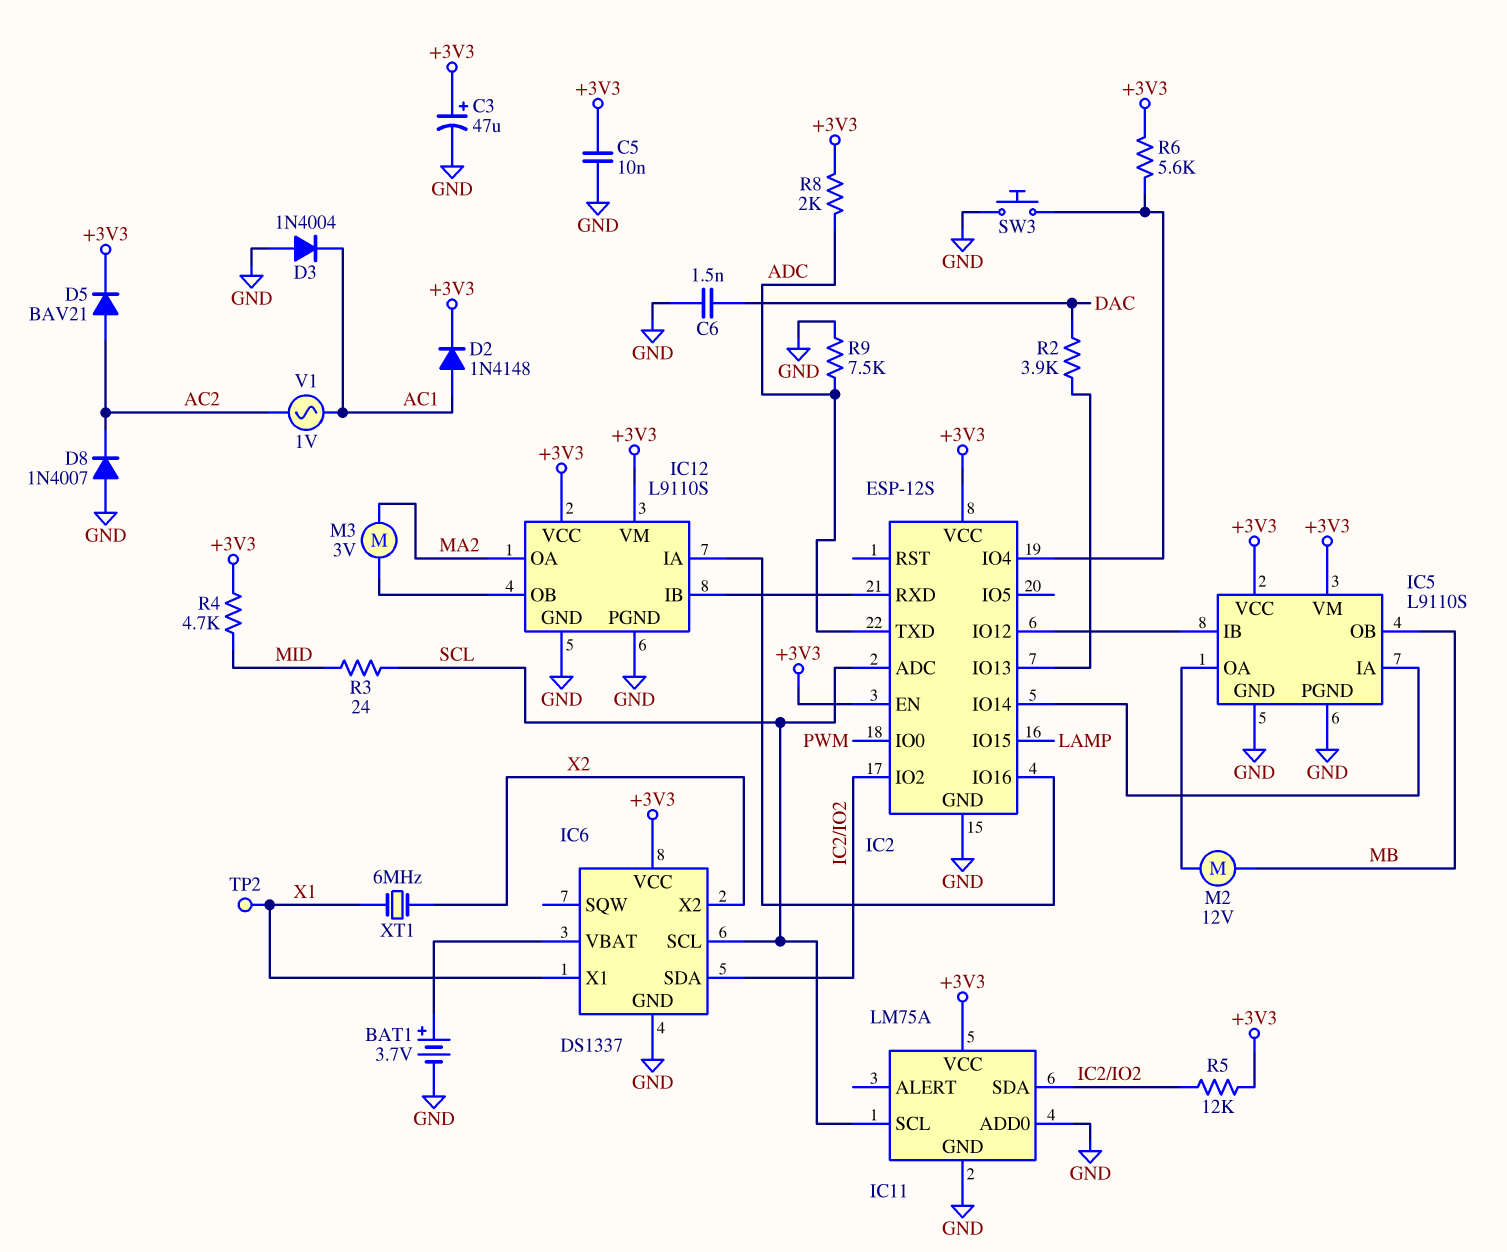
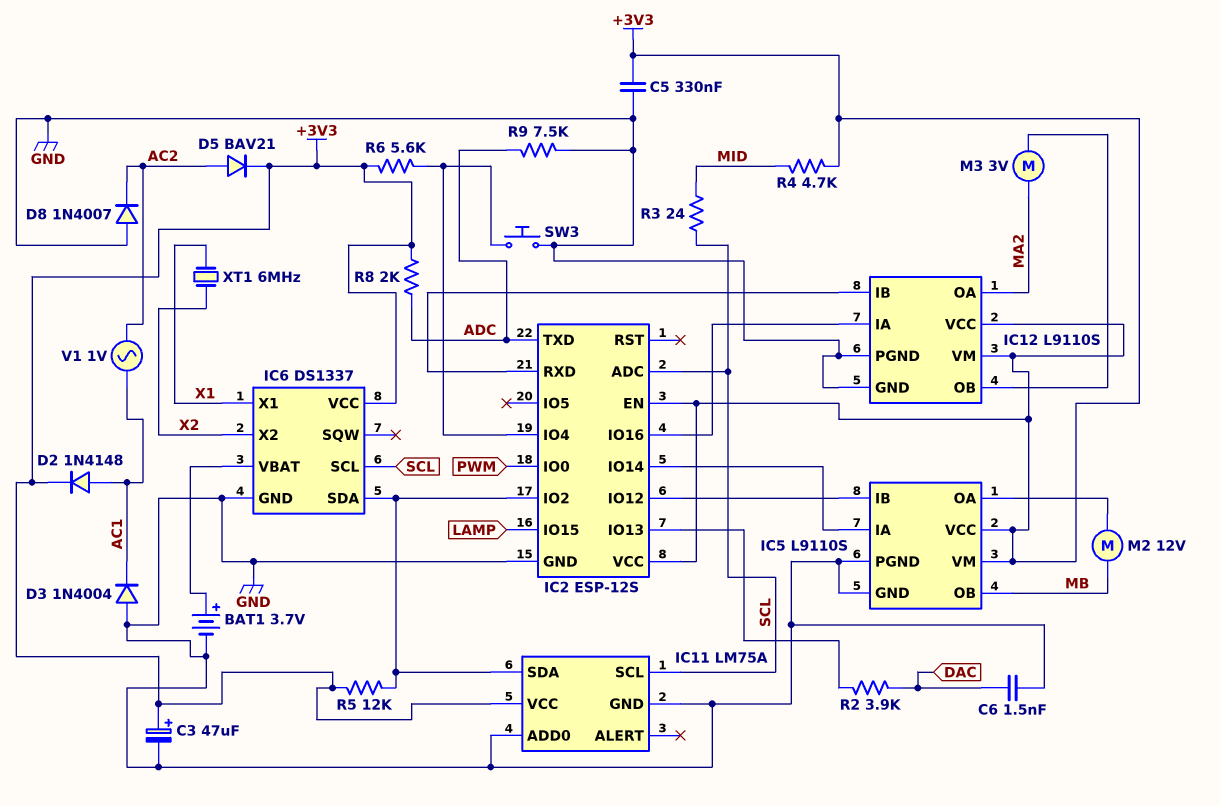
C5: 10nF (+3V3, GND) -> 330nF (+3V3, GND)
TP2: test point (X1) -> none

